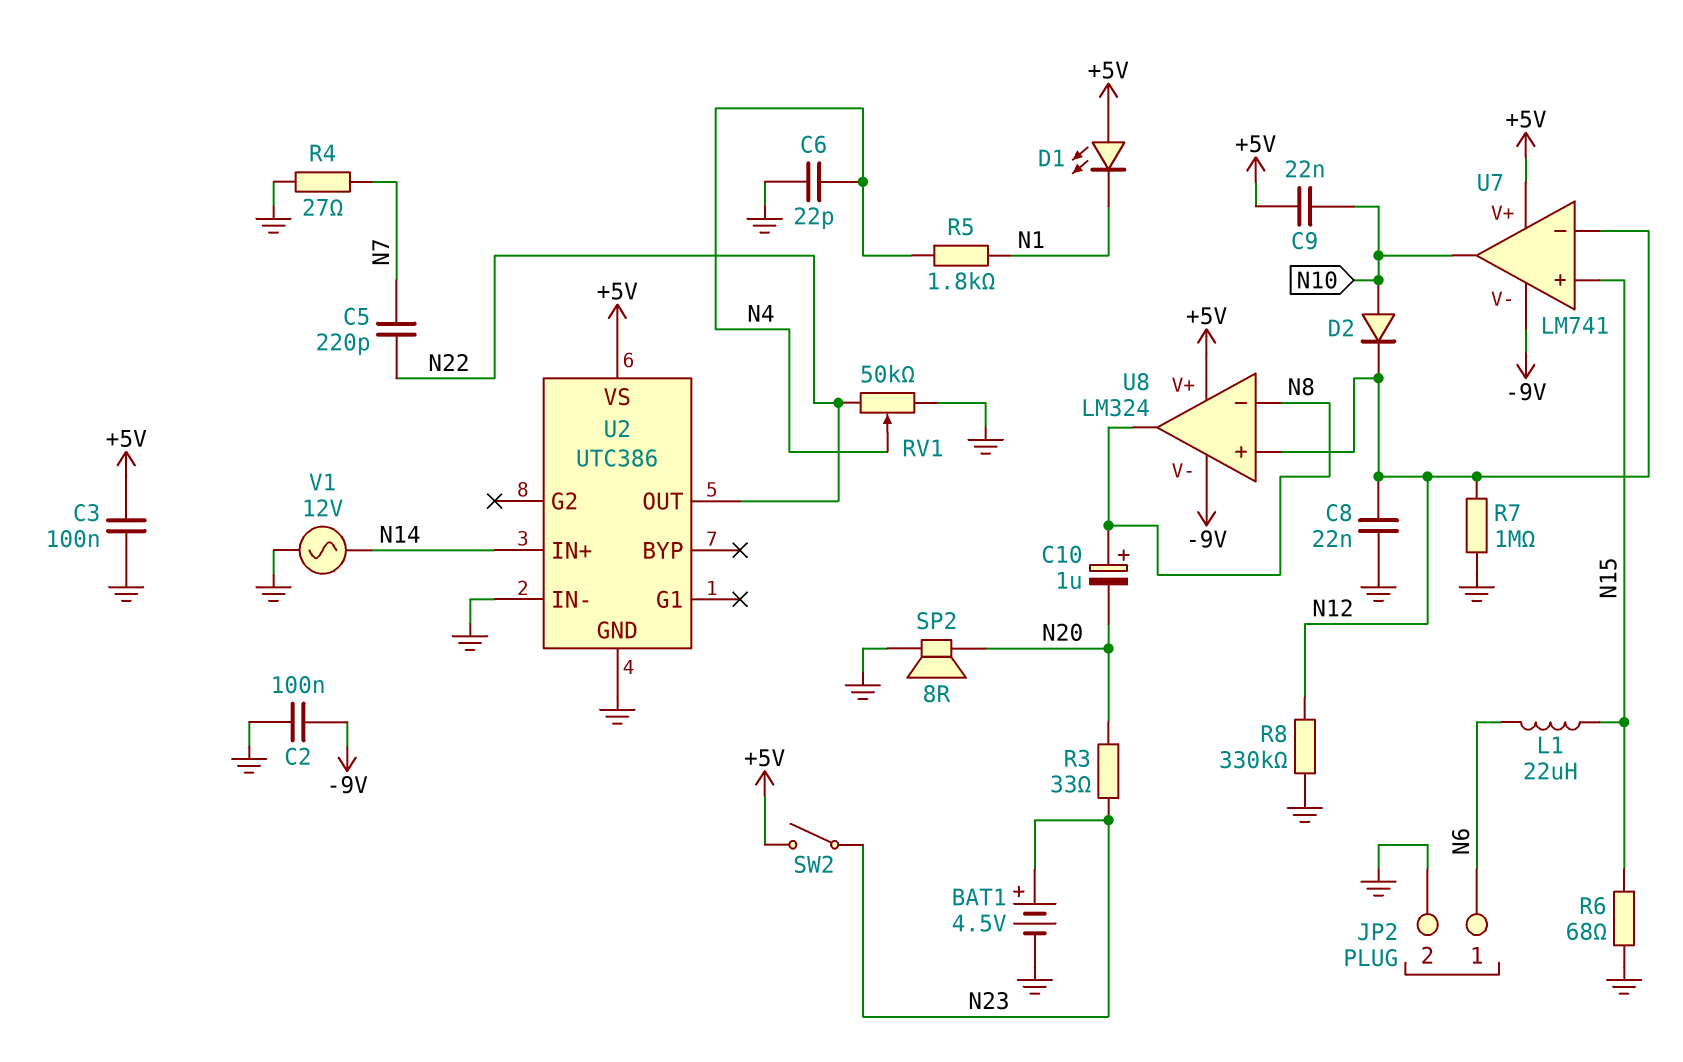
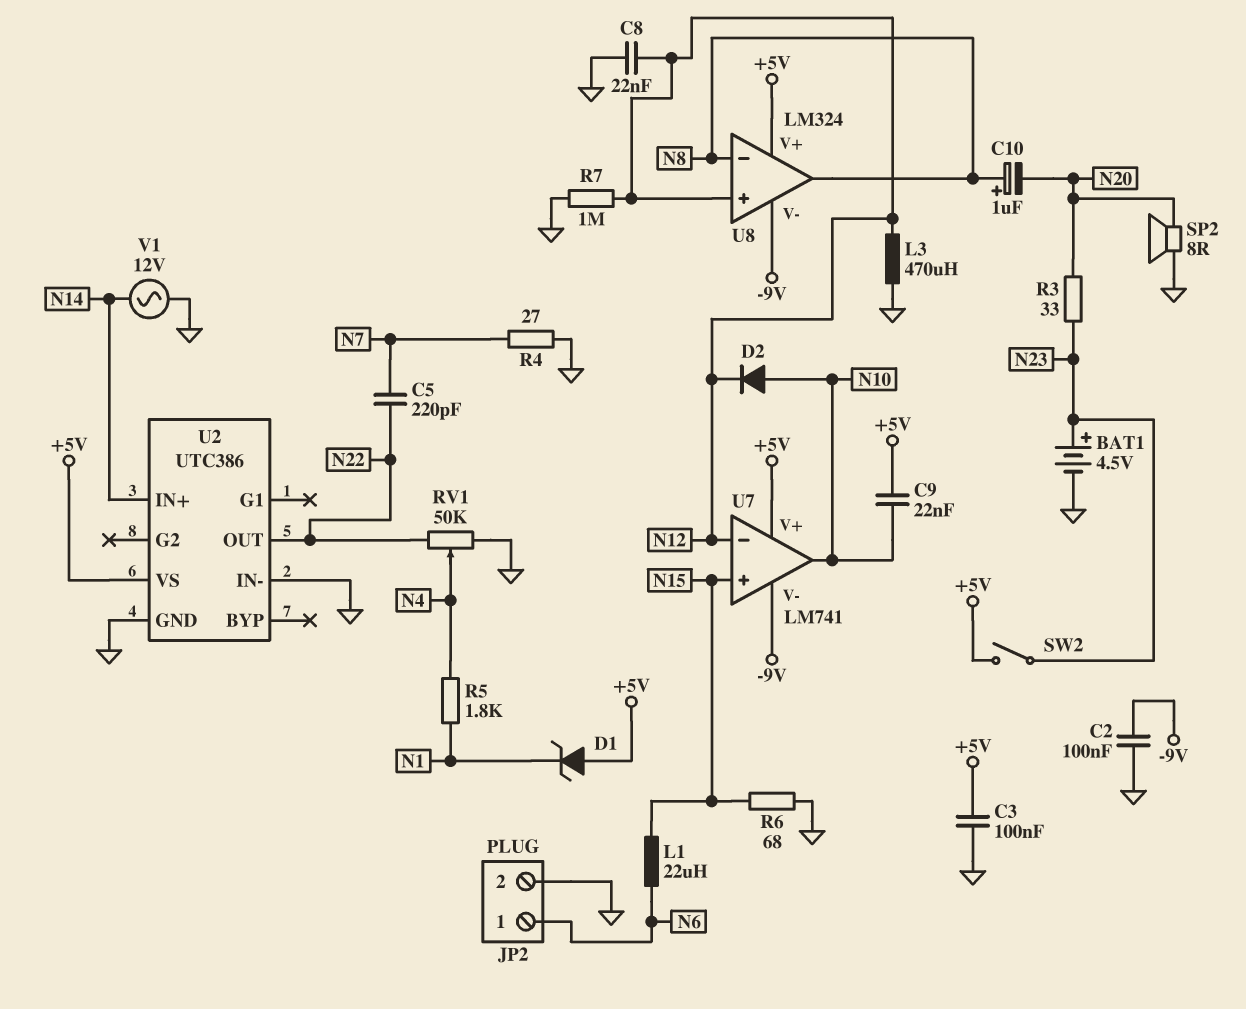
C6: 22pF (GND, N4) -> none
D1: LED (A +5V, K N1) -> zener (A +5V, K N1)
L3: none -> 470uH (GND, N12)
R8: 330k (GND, N12) -> none

